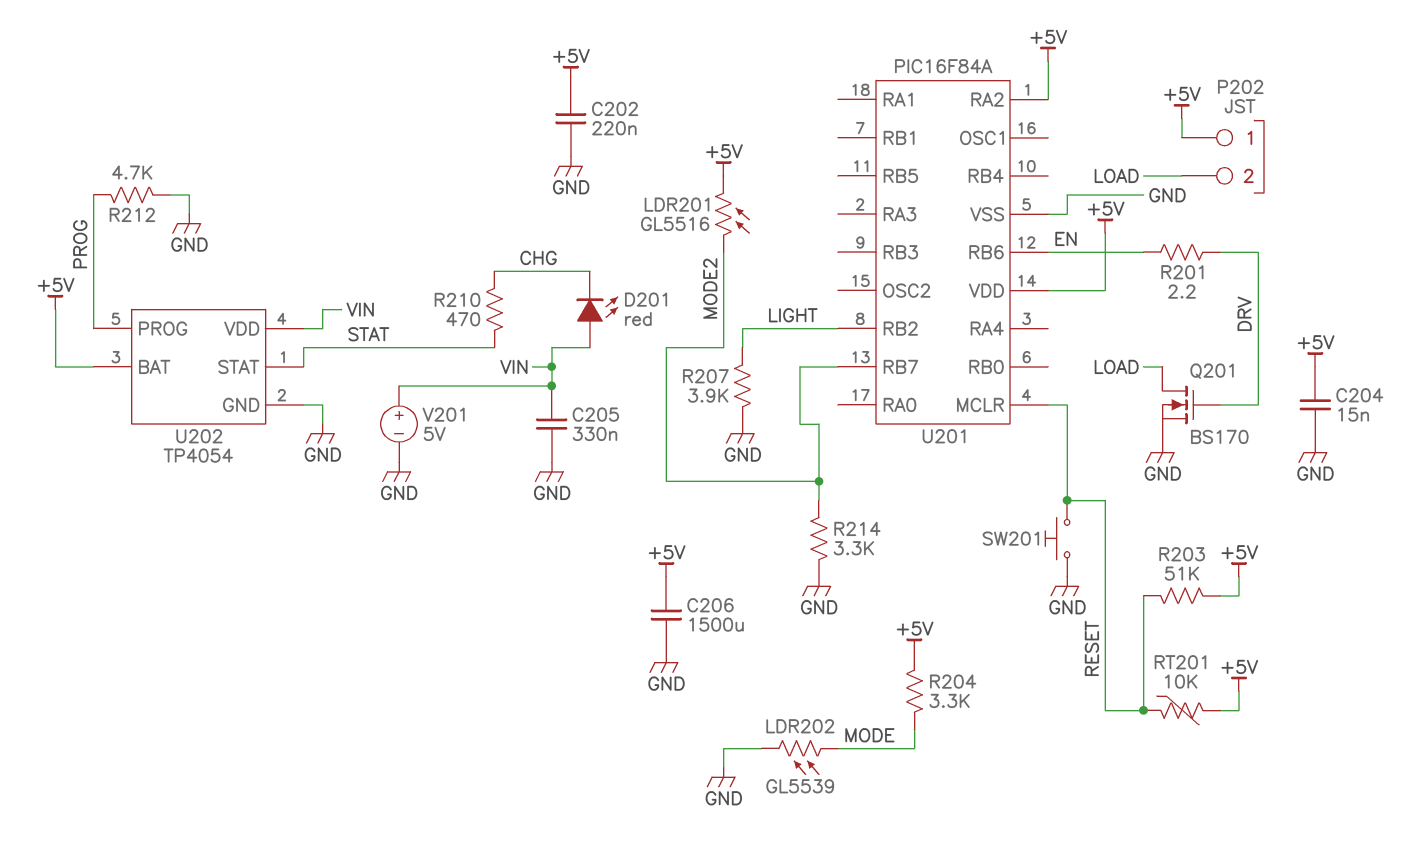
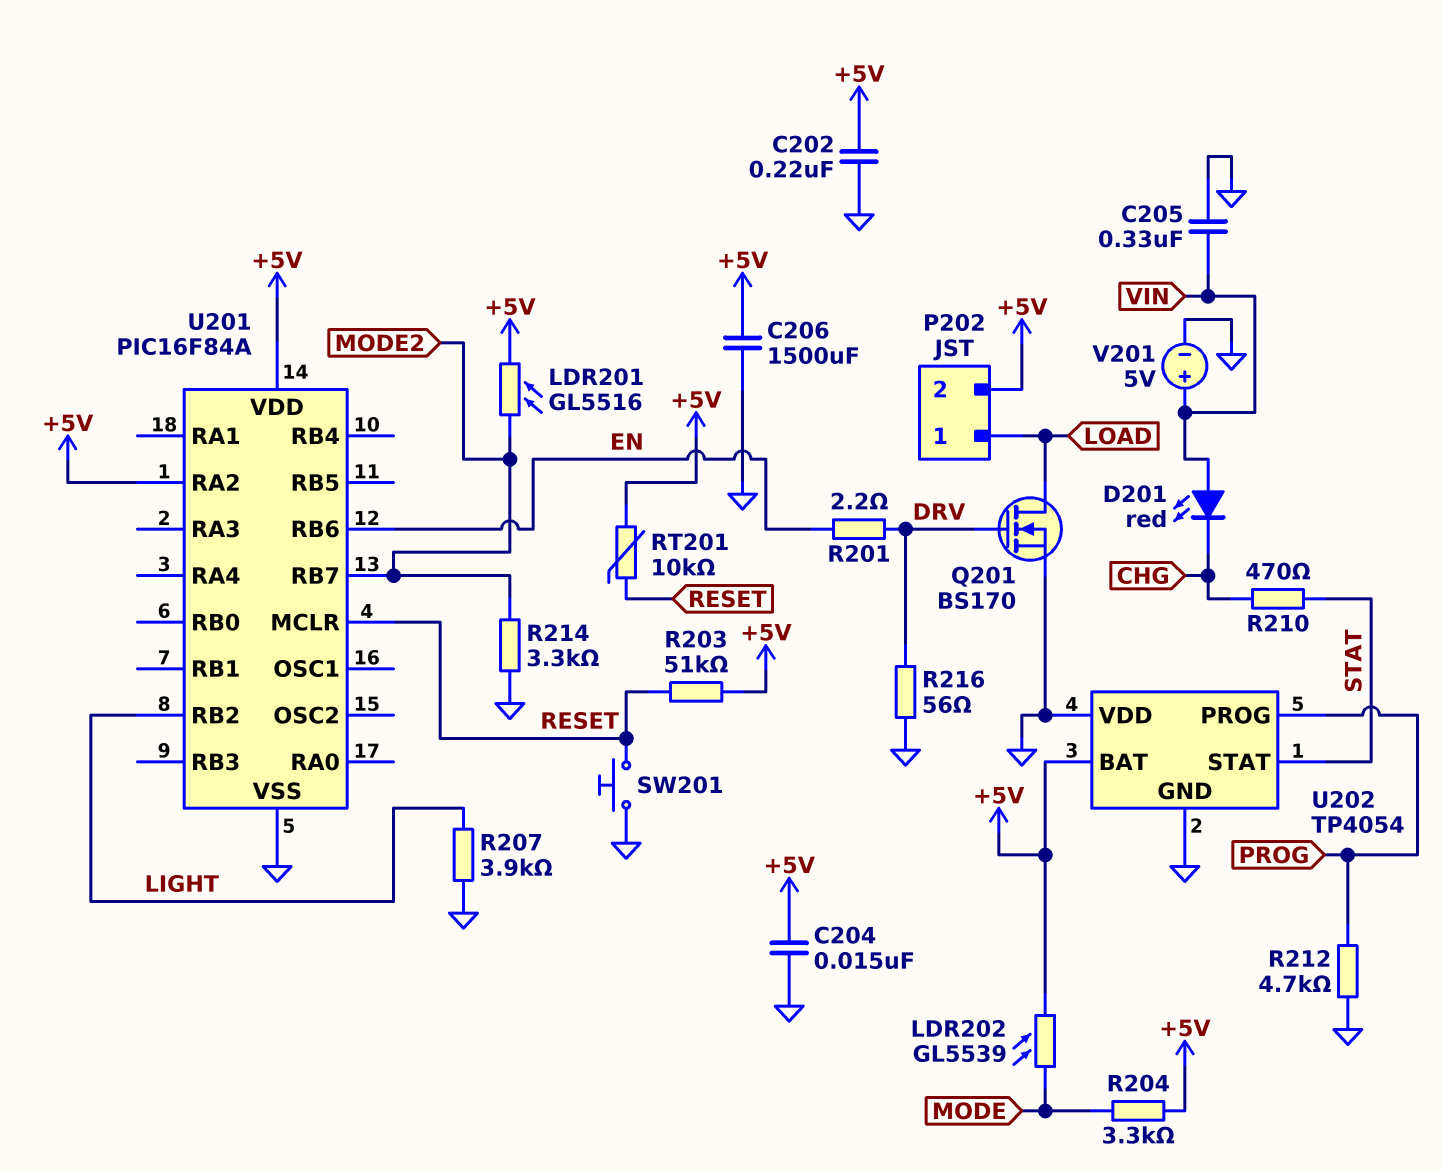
LDR202: GL5539 (GND, MODE) -> GL5539 (+5V, MODE)
P202 pin 1: +5V -> LOAD
P202 pin 2: LOAD -> +5V
R216: none -> 56 (DRV, GND)
U202 pin VDD: VIN -> GND

